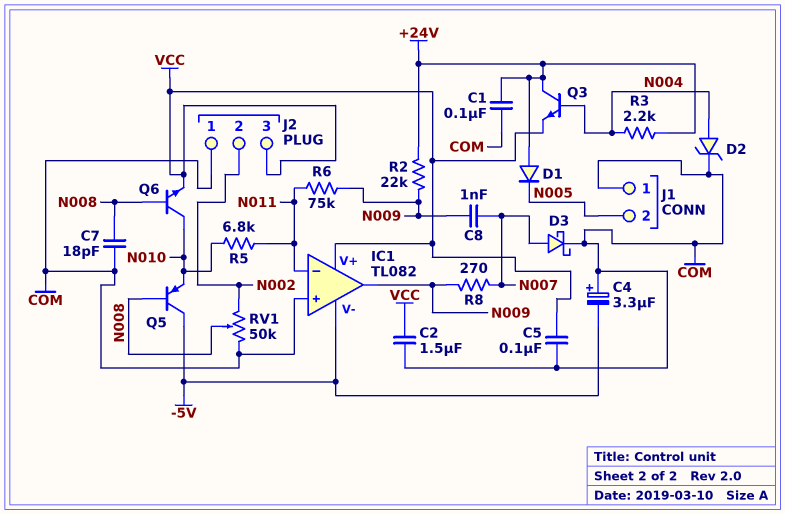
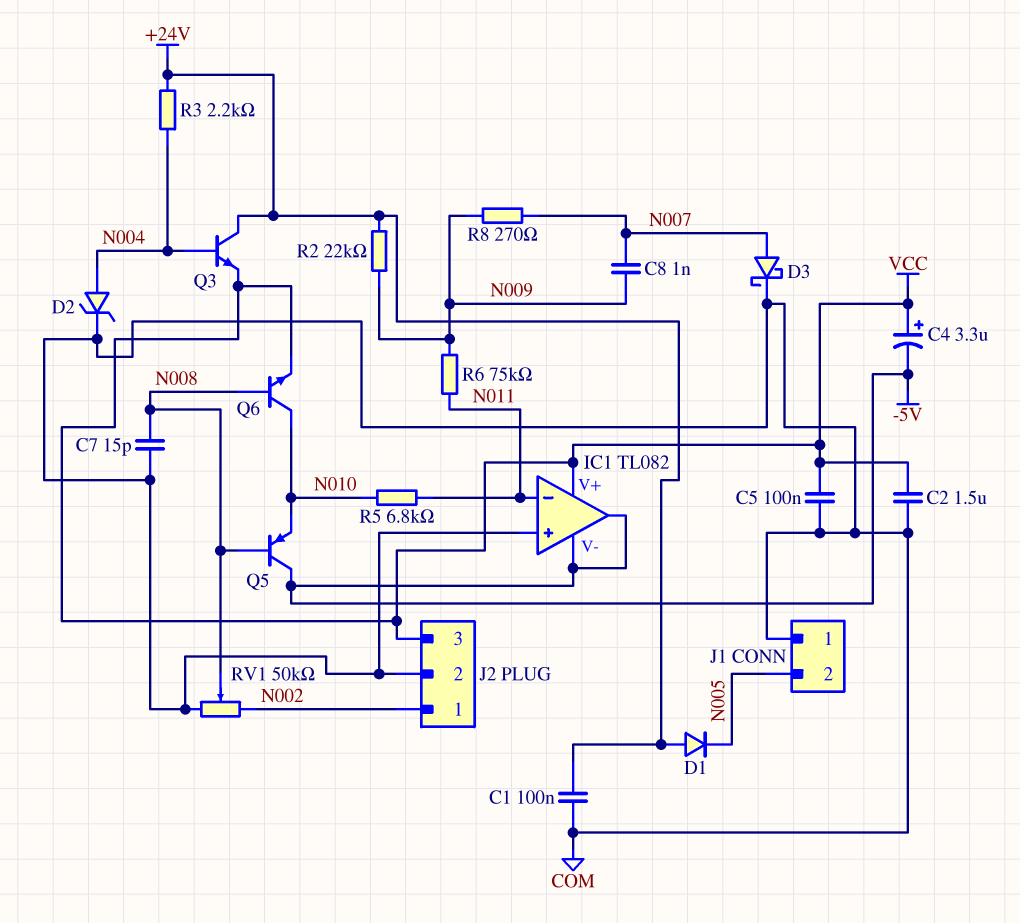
C4: 3.3uF (plus COM, minus -5V) -> 3.3uF (plus VCC, minus -5V)
C7: 18pF (COM, N008) -> 15pF (COM, N008)
IC1 pin out: N009 -> -5V
J2 pin 1: COM -> N002
J2 pin 2: N002 -> COM

